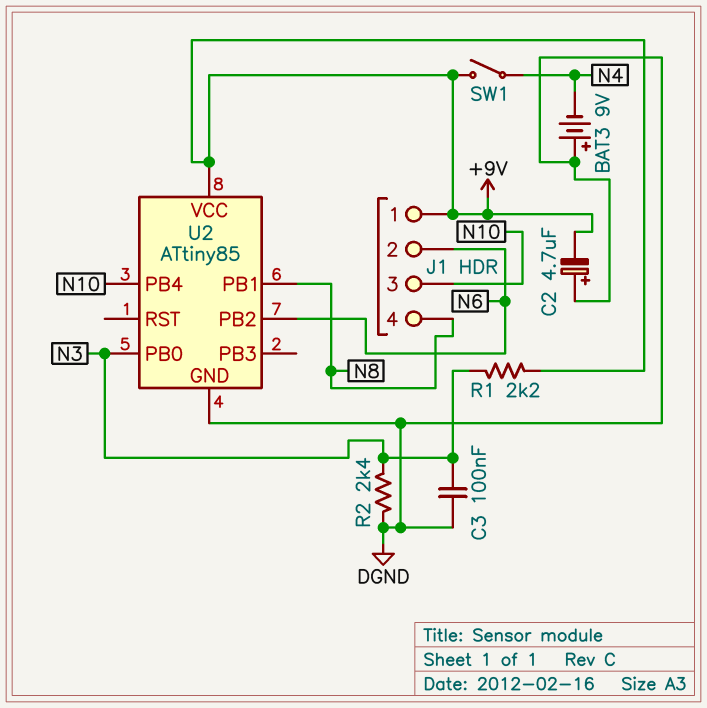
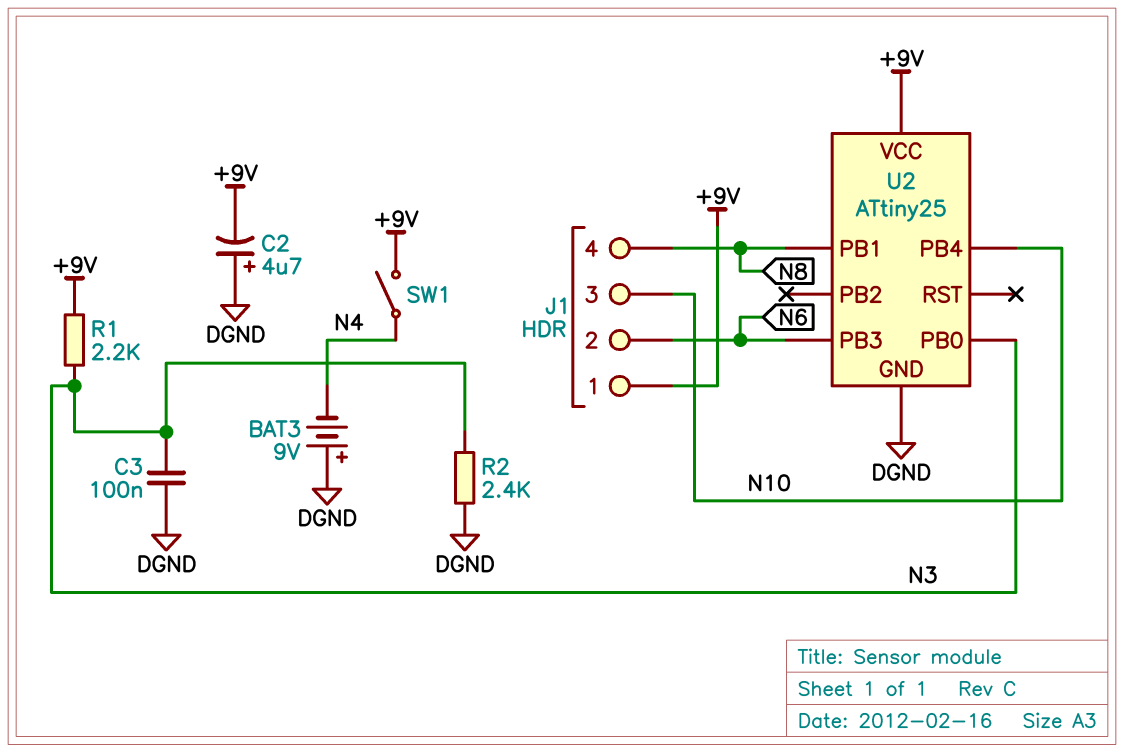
U2: ATtiny85 -> ATtiny25
U2 pin PB2: N6 -> none
U2 pin PB3: none -> N6

